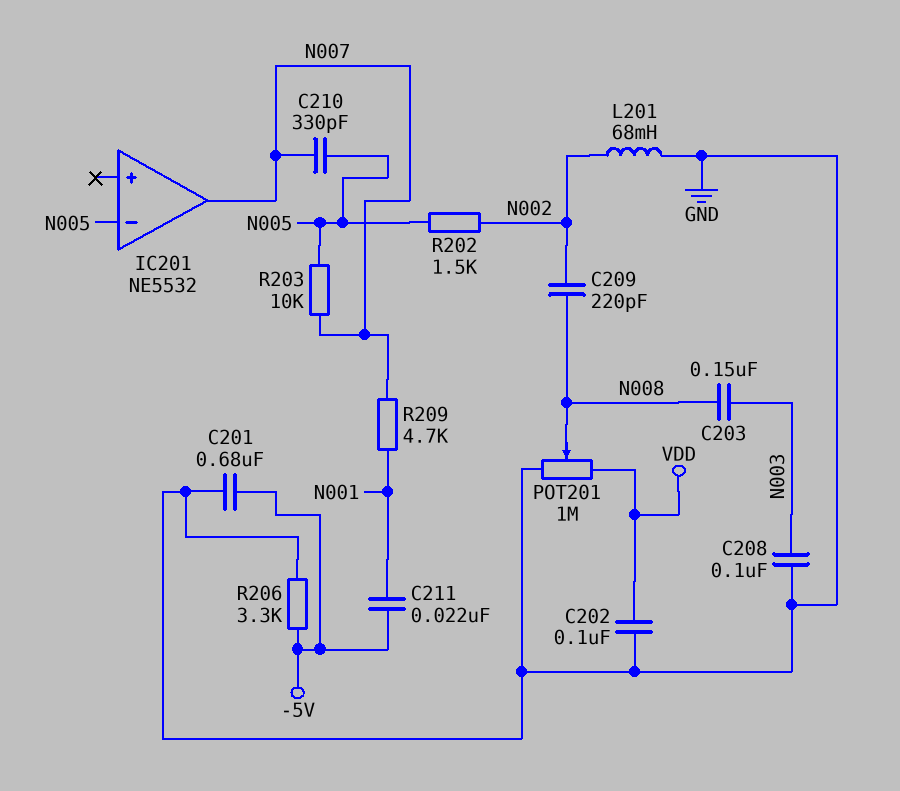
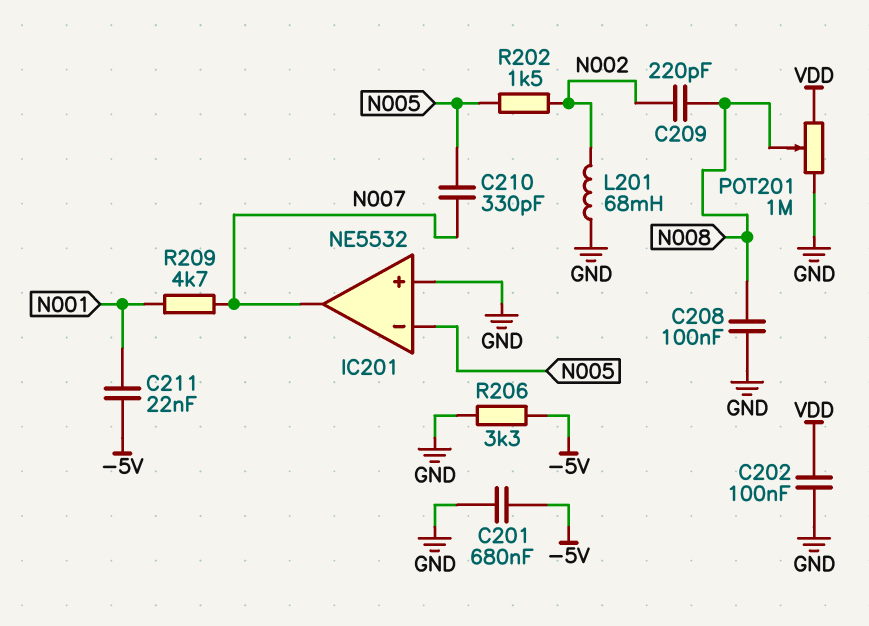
C203: 150nF (N003, N008) -> none
C208: 100nF (GND, N003) -> 100nF (GND, N008)
IC201 pin in+: none -> GND
R203: 10k (N005, N007) -> none

